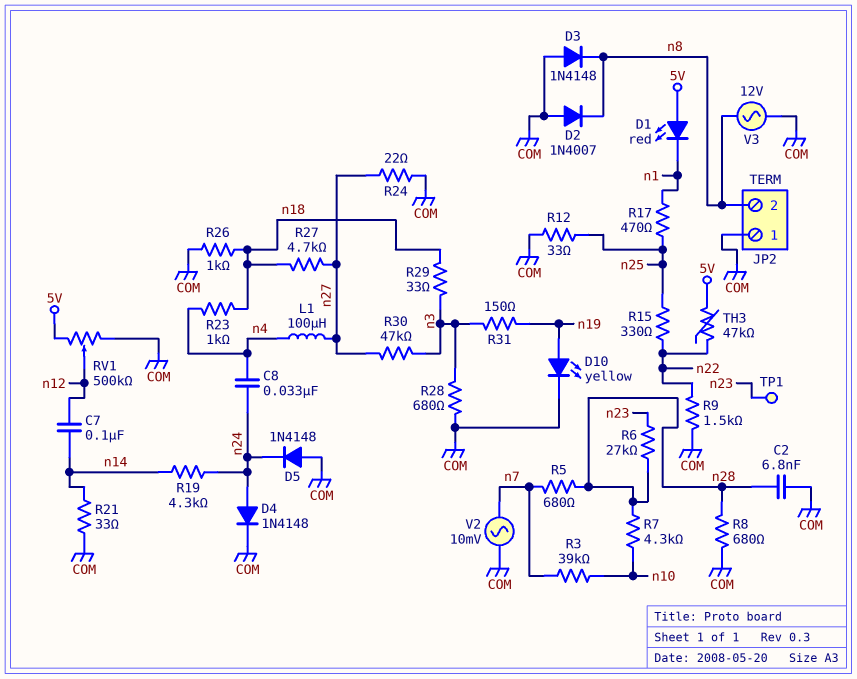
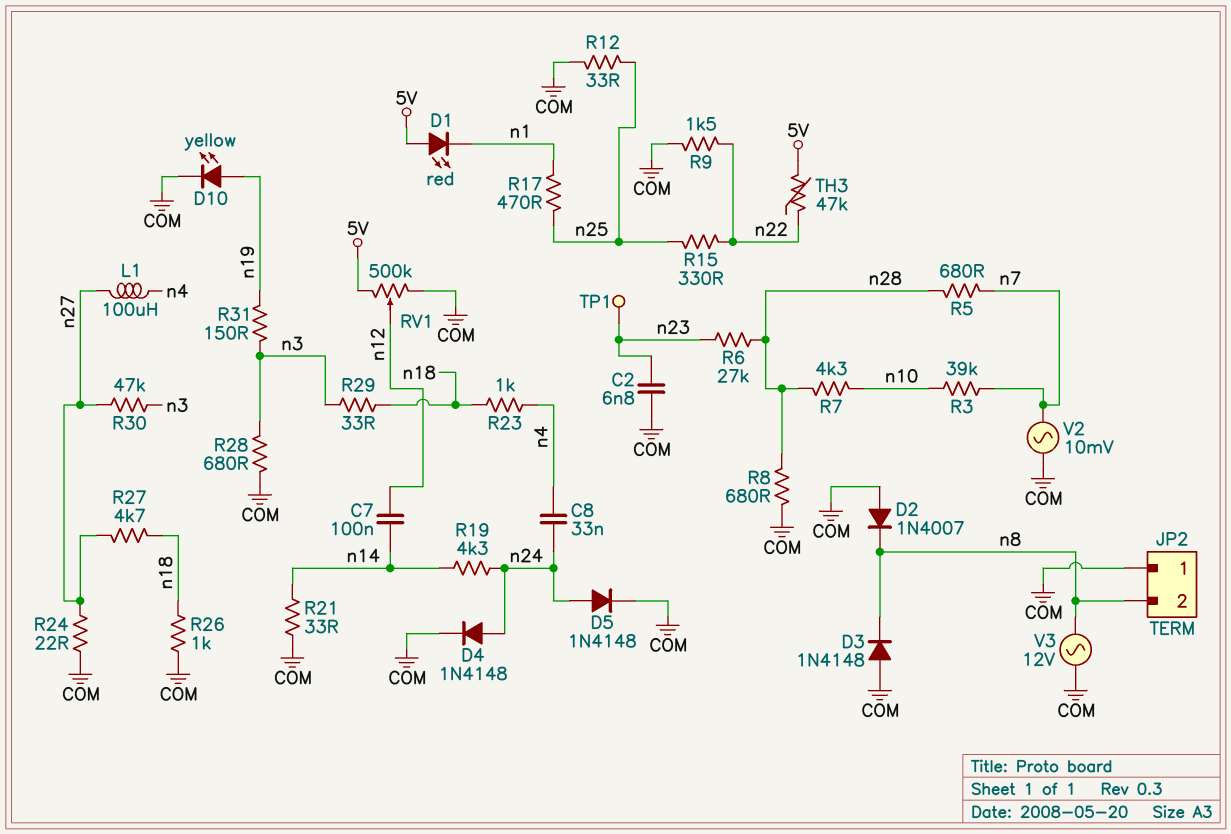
C2: 6.8nF (COM, n28) -> 6.8nF (COM, n23)
D5: diode 1N4148 (A COM, K n24) -> diode 1N4148 (A n24, K COM)

